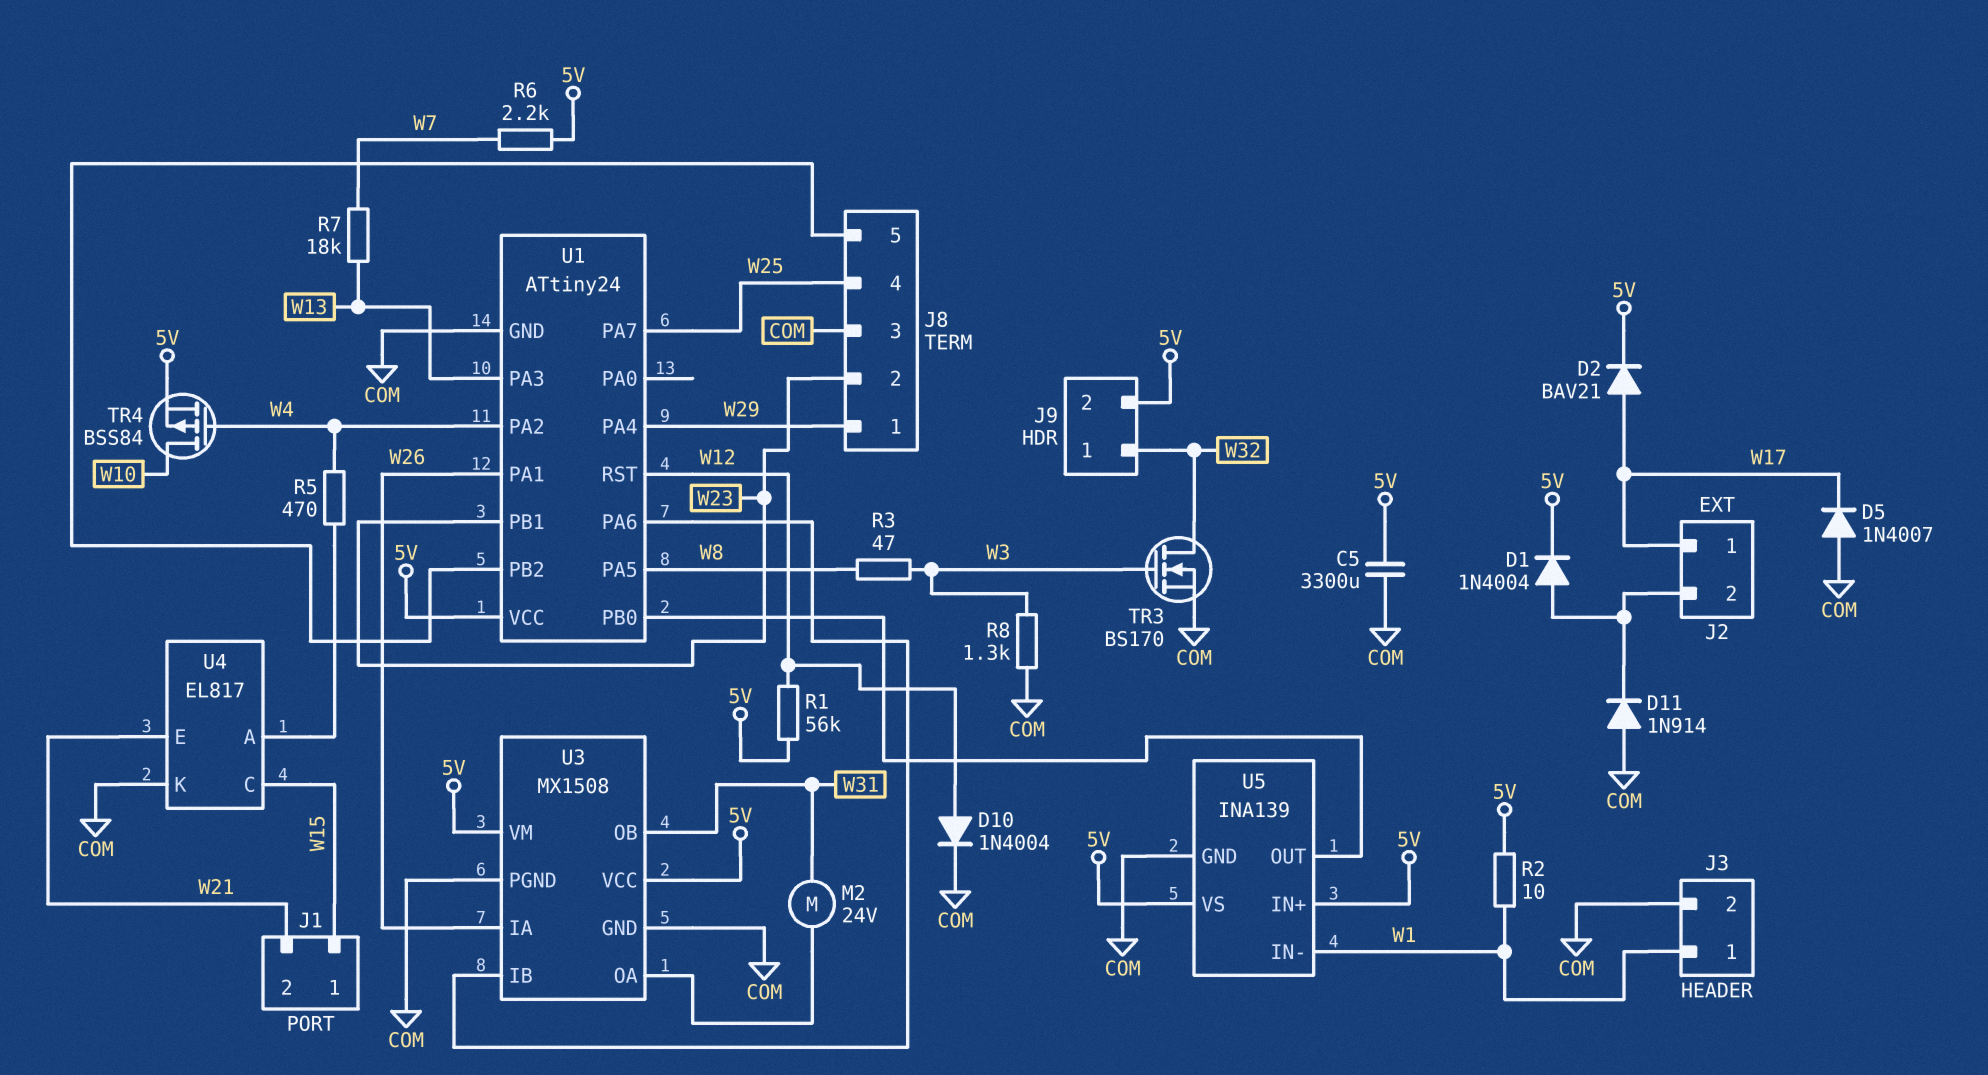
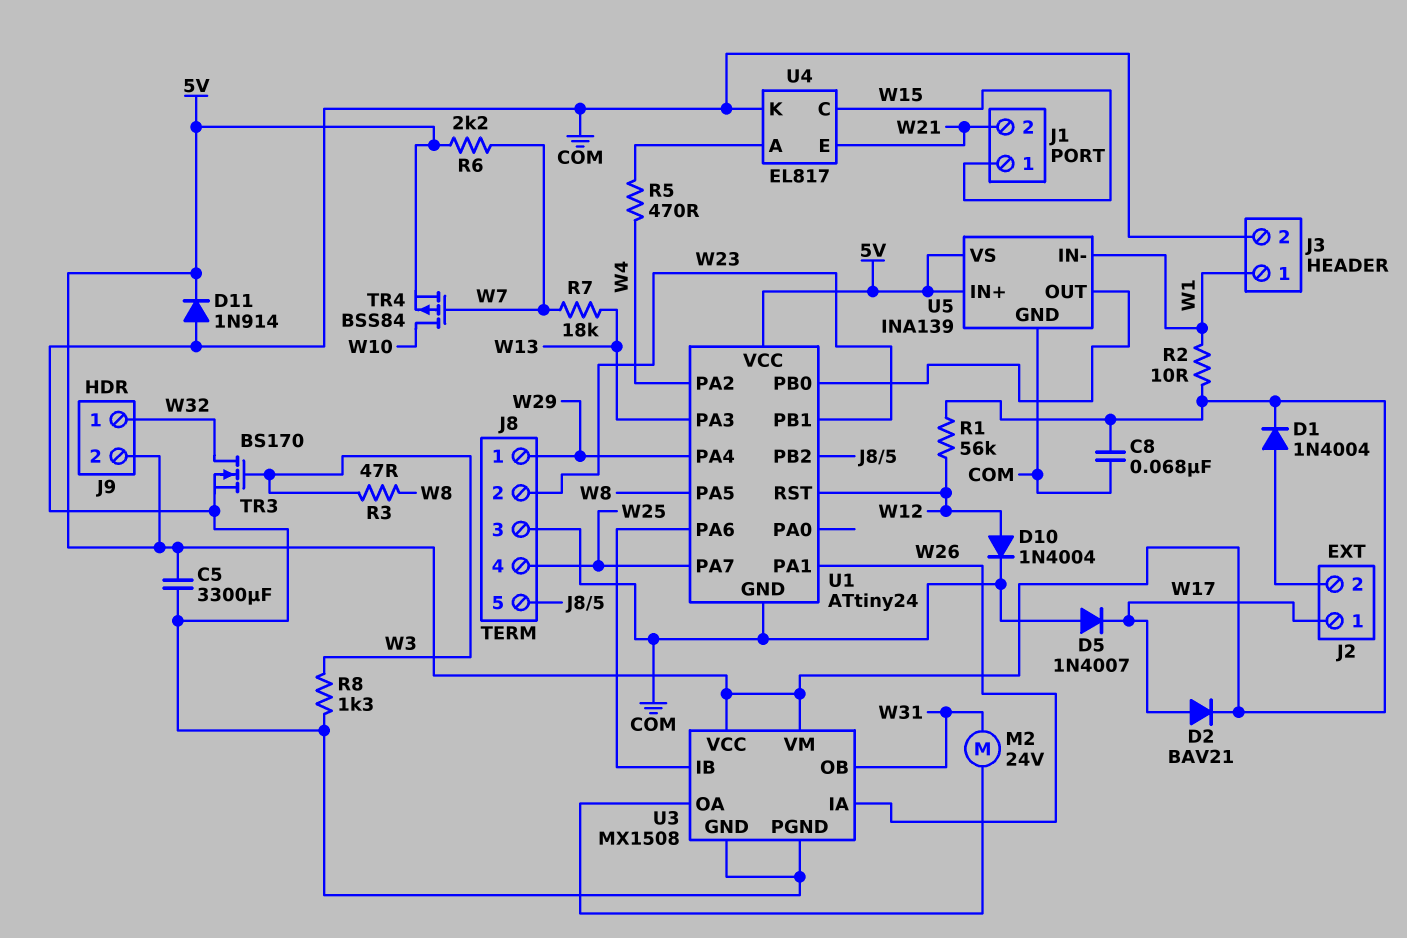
C8: none -> 68nF (5V, COM)
D11: diode 1N914 (A COM, K J2/2) -> diode 1N914 (A COM, K 5V)
TR4: PMOS BSS84 (G W4, D W10, S 5V) -> PMOS BSS84 (G W7, D W10, S 5V)

